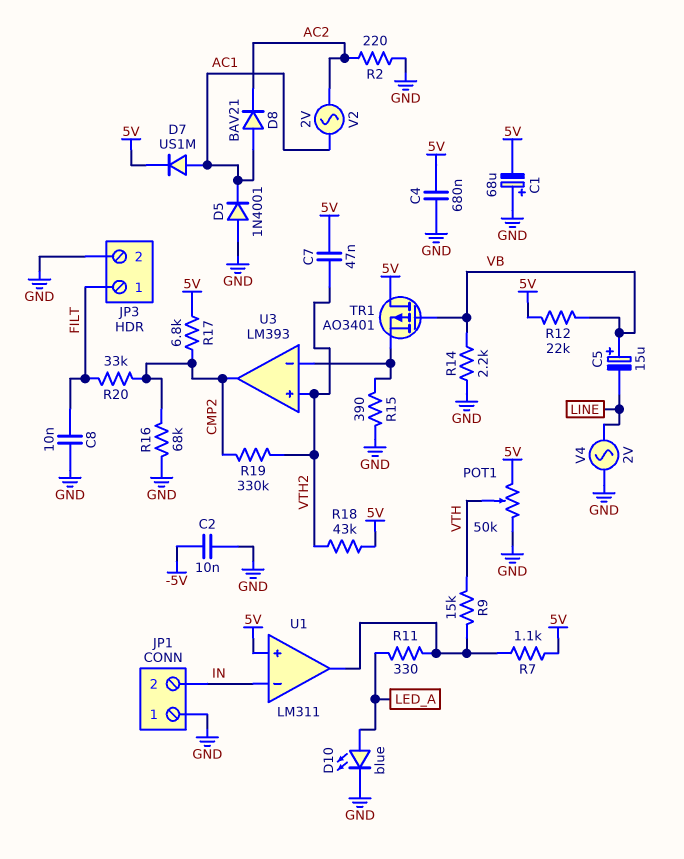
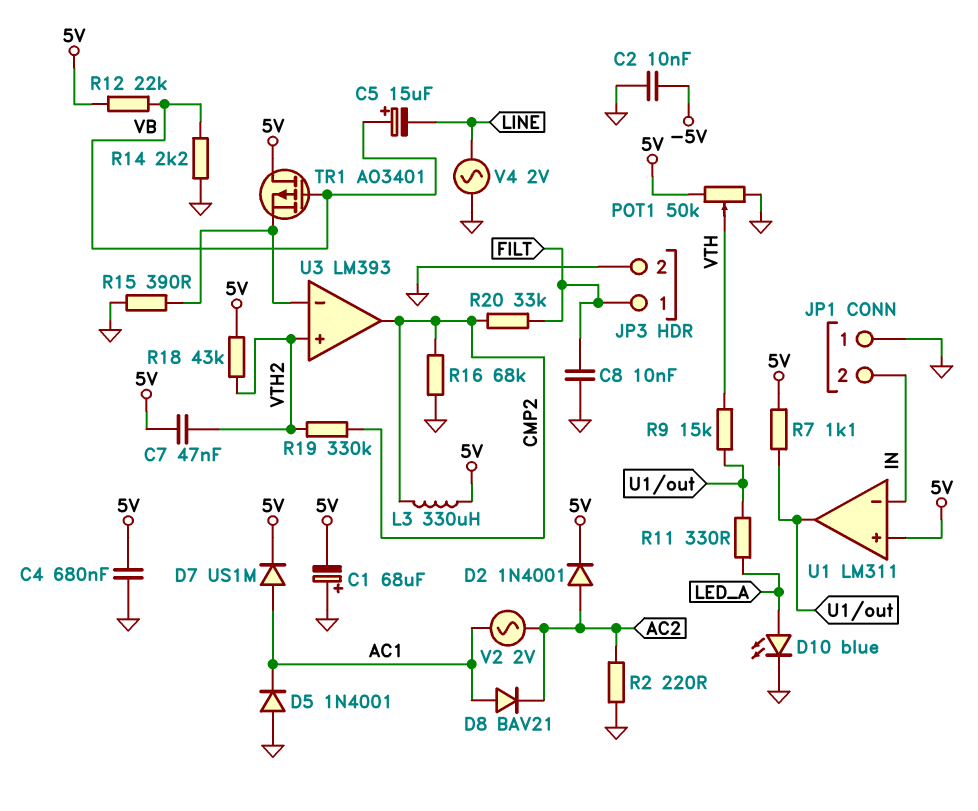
D2: none -> diode 1N4001 (A AC2, K 5V)
L3: none -> 330uH (5V, CMP2)
R17: 6.8k (5V, CMP2) -> none

